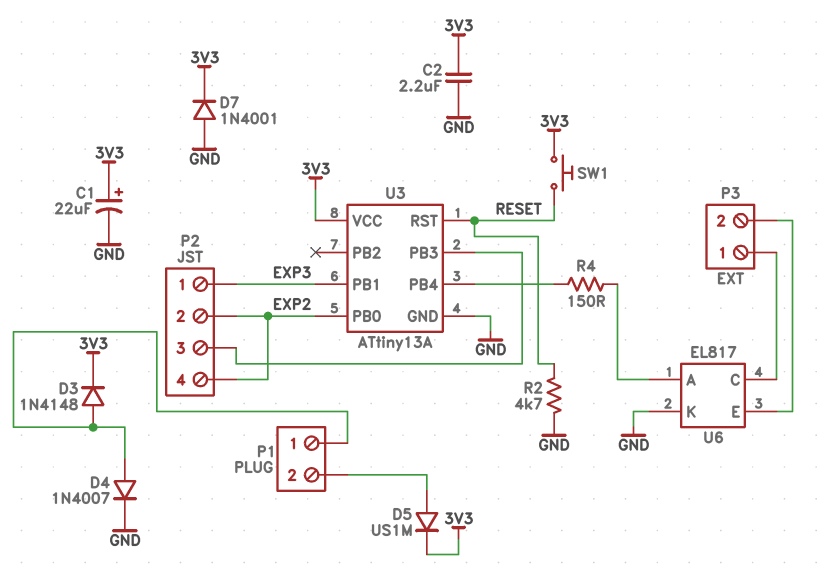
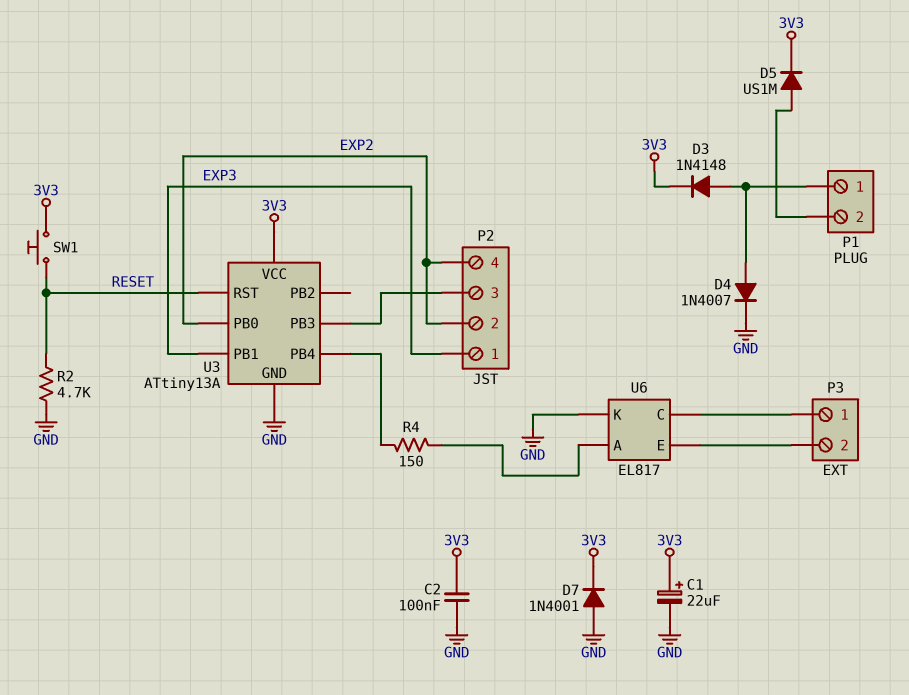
C2: 2.2uF (3V3, GND) -> 100nF (3V3, GND)

